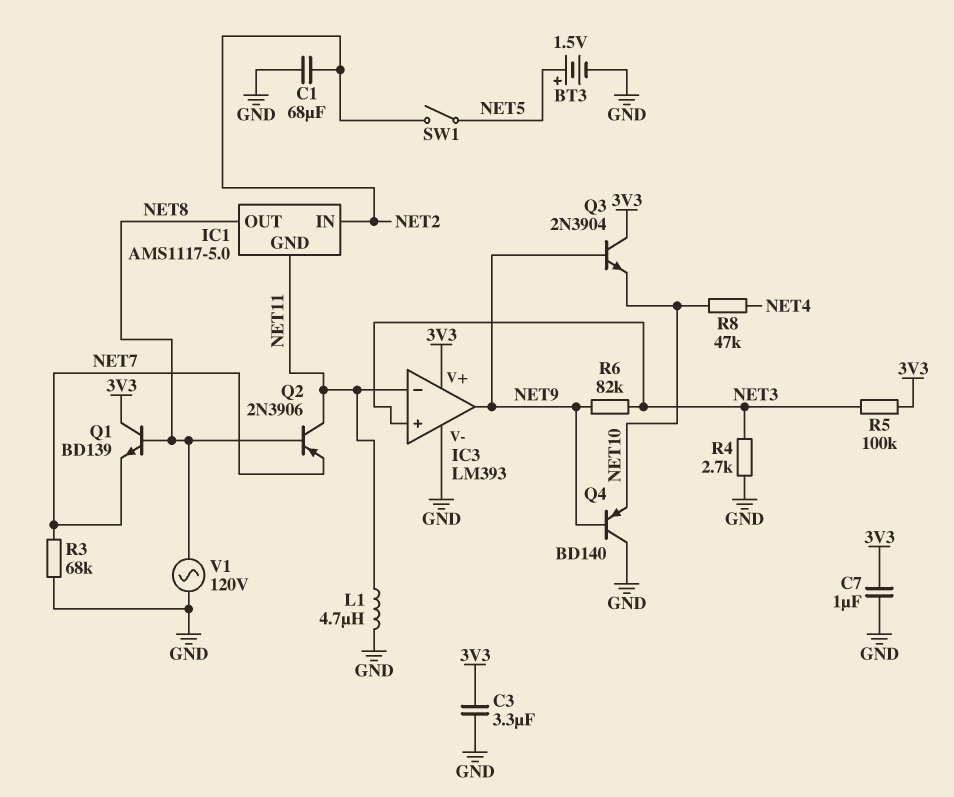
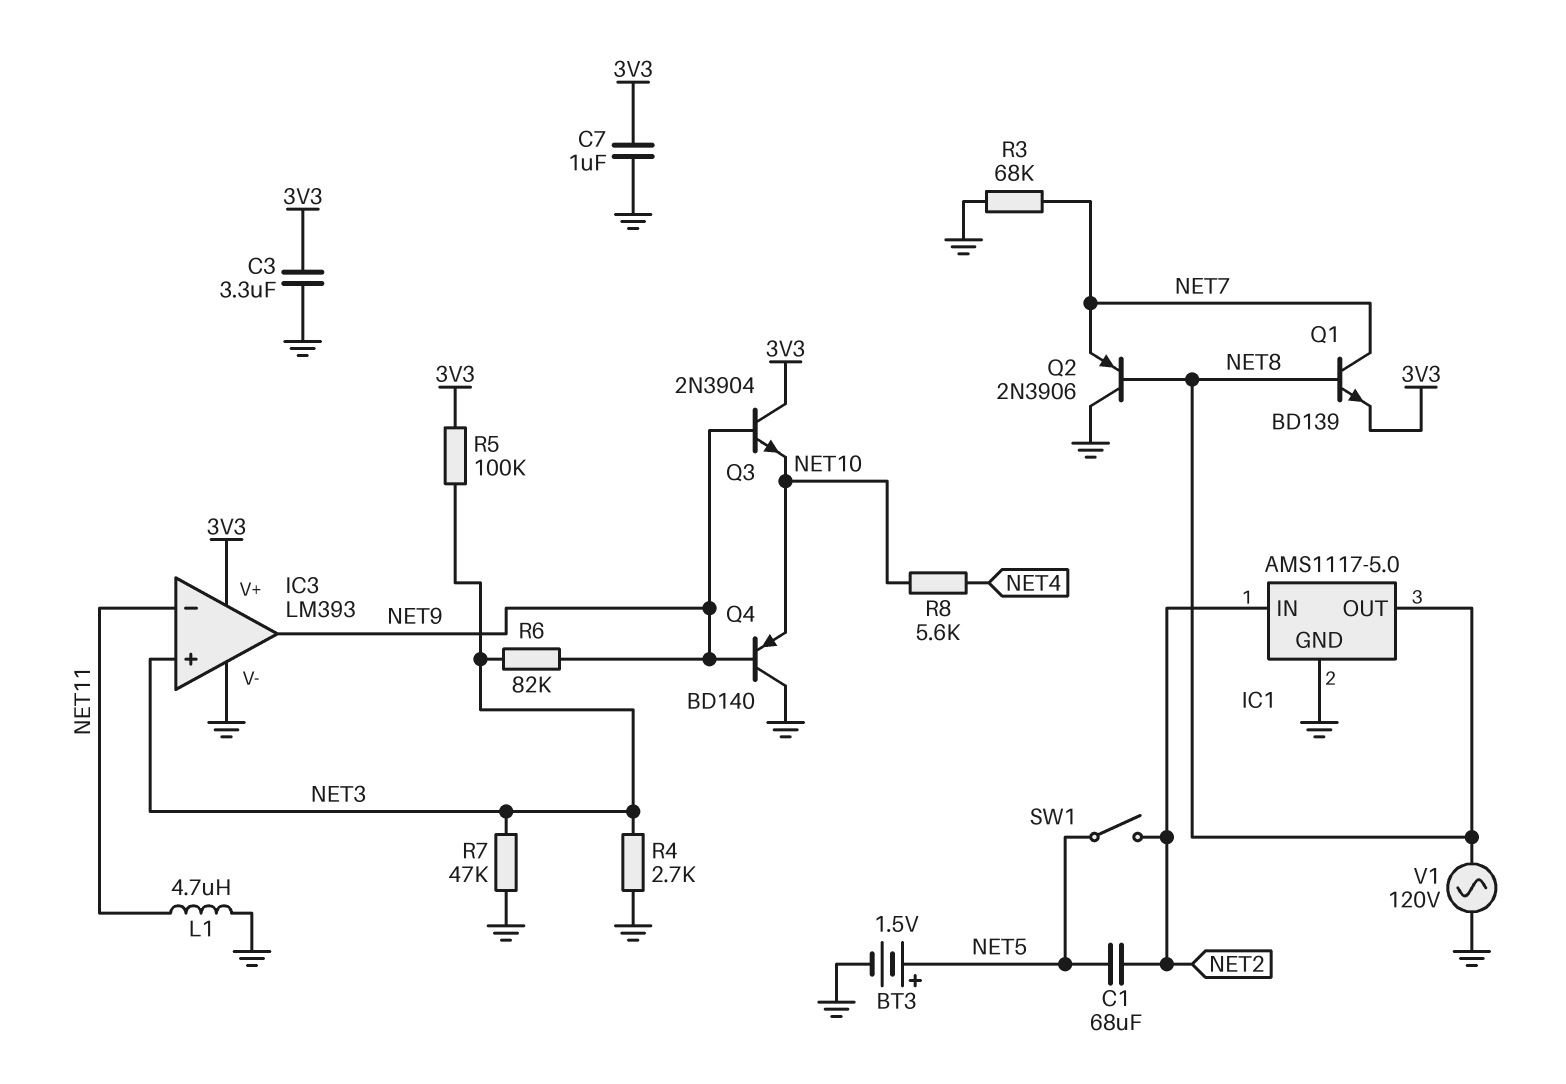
C1: 68uF (GND, NET2) -> 68uF (NET2, NET5)
IC1 pin GND: NET11 -> GND
Q1: NPN BD139 (B NET8, C 3V3, E NET7) -> NPN BD139 (B NET8, C NET7, E 3V3)
Q2: PNP 2N3906 (B NET8, C NET11, E NET7) -> PNP 2N3906 (B NET8, C GND, E NET7)
R7: none -> 47k (GND, NET3)
R8: 47k (NET4, NET10) -> 5.6k (NET4, NET10)

